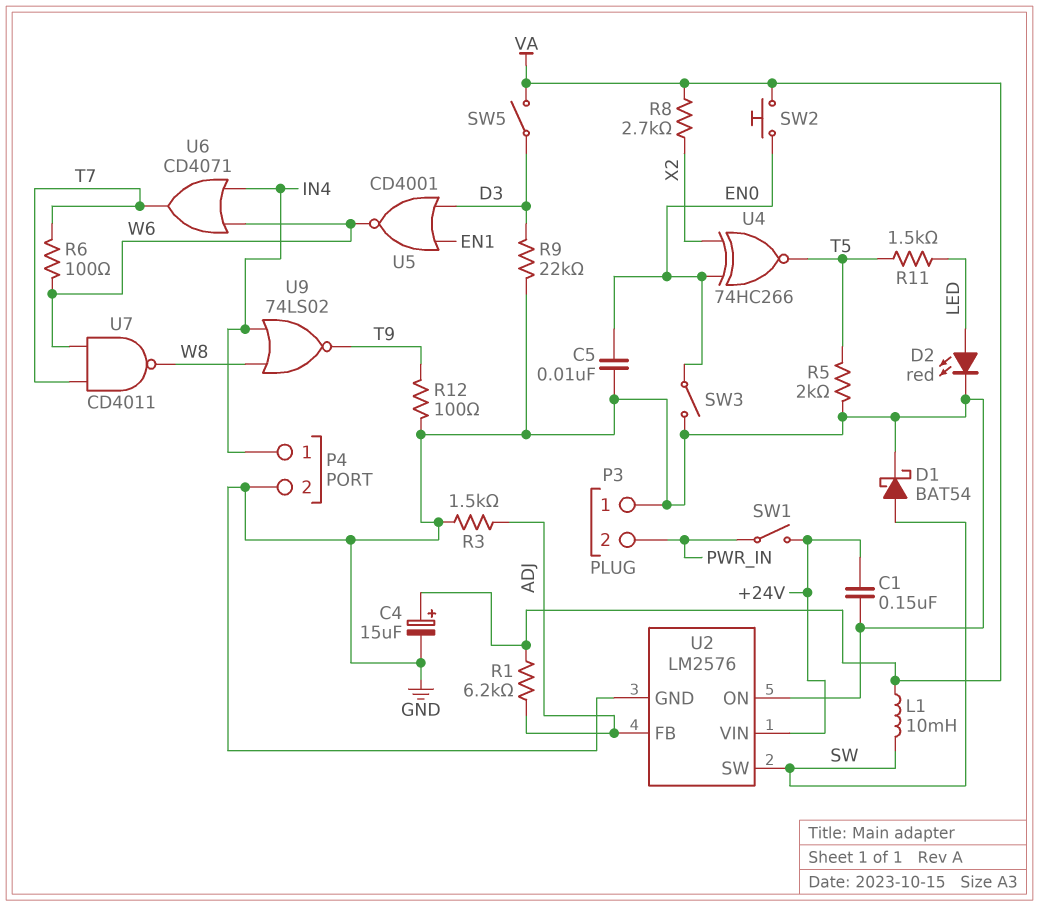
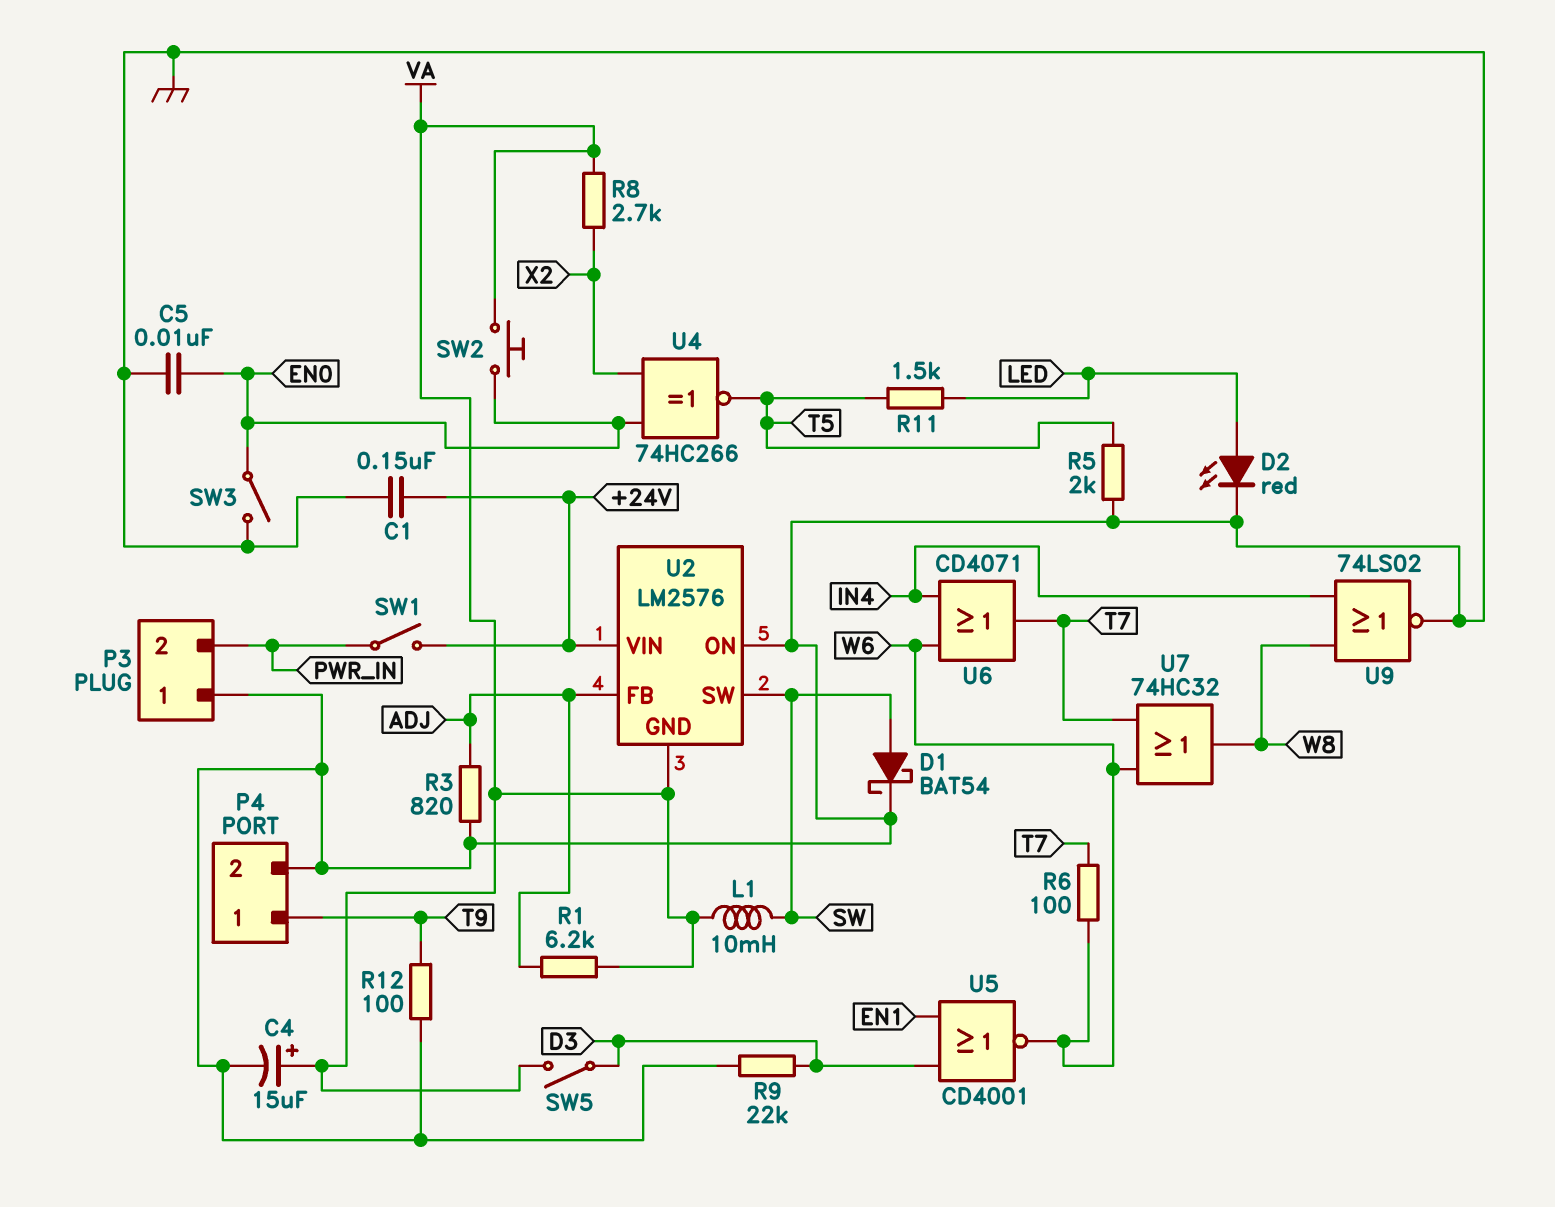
P4 pin 1: IN4 -> T9
R3: 1.5k (ADJ, GND) -> 820 (ADJ, GND)
U2 pin GND: GND -> VA
U7: NAND CD4011 (in T7, in W6, out W8) -> OR 74HC32 (in T7, in W6, out W8)
U9: NOR 74LS02 (in IN4, in W8, out T9) -> NOR 74LS02 (in IN4, in W8, out GND)

